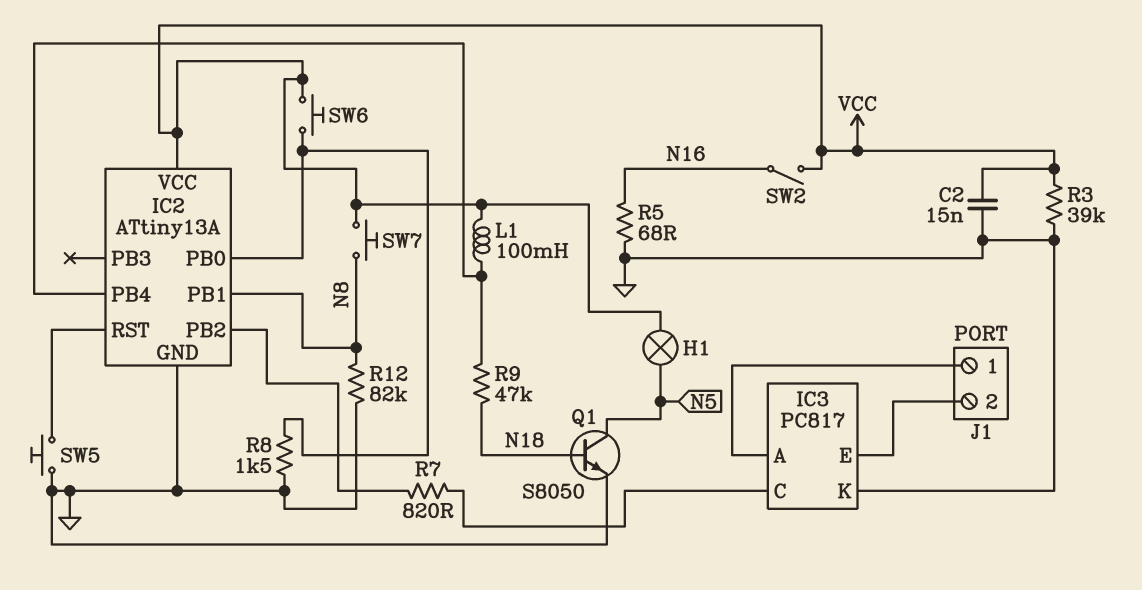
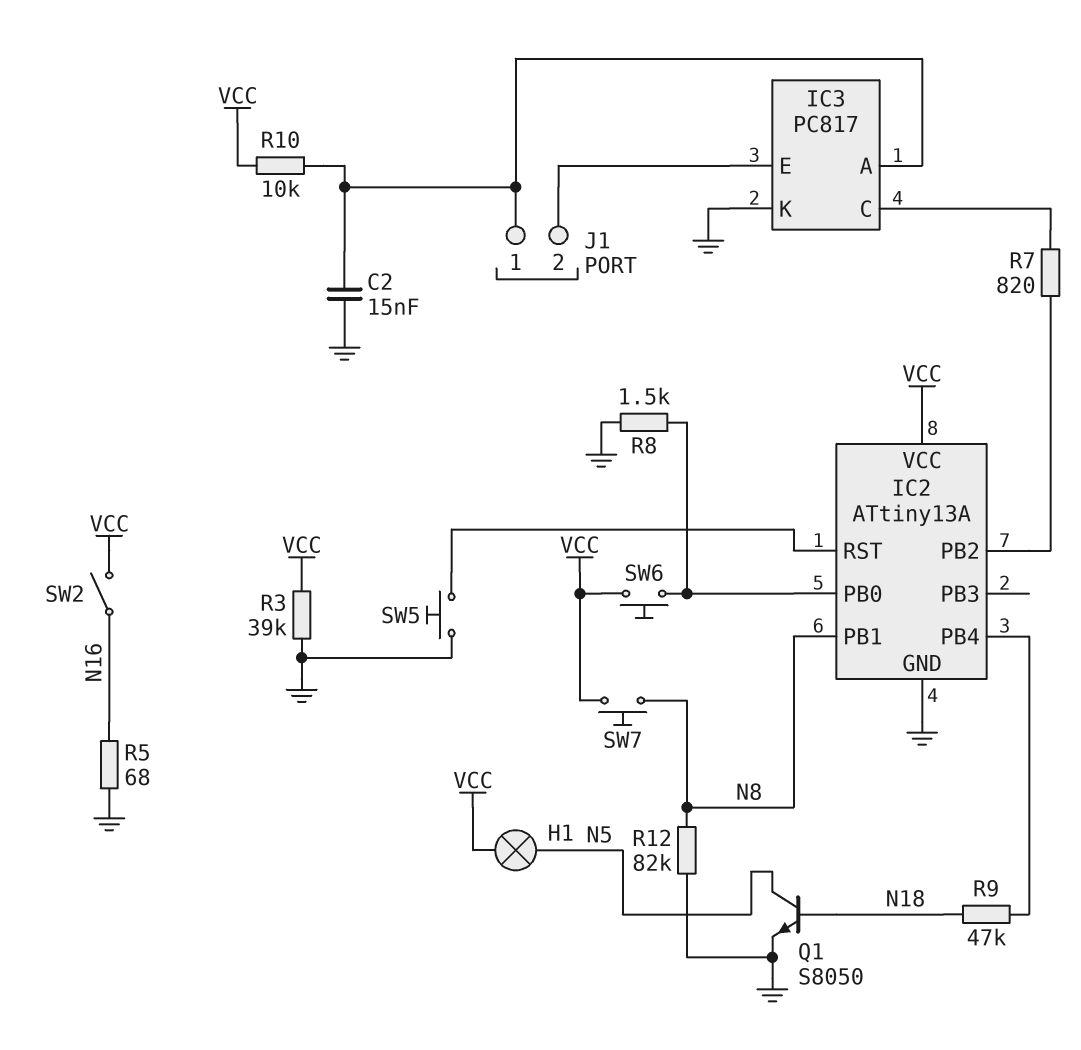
C2: 15nF (GND, VCC) -> 15nF (GND, IC3/A)
L1: 100mH (IC2/PB4, VCC) -> none
R10: none -> 10k (IC3/A, VCC)

